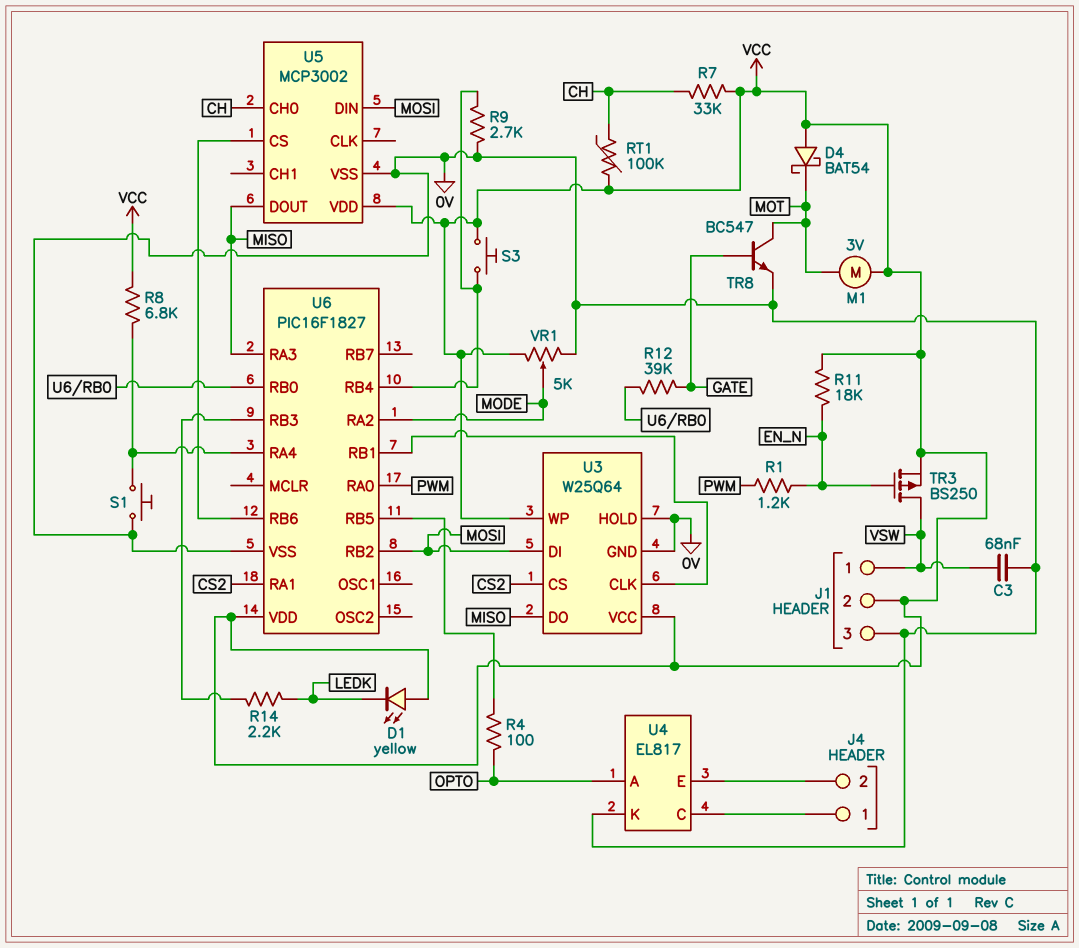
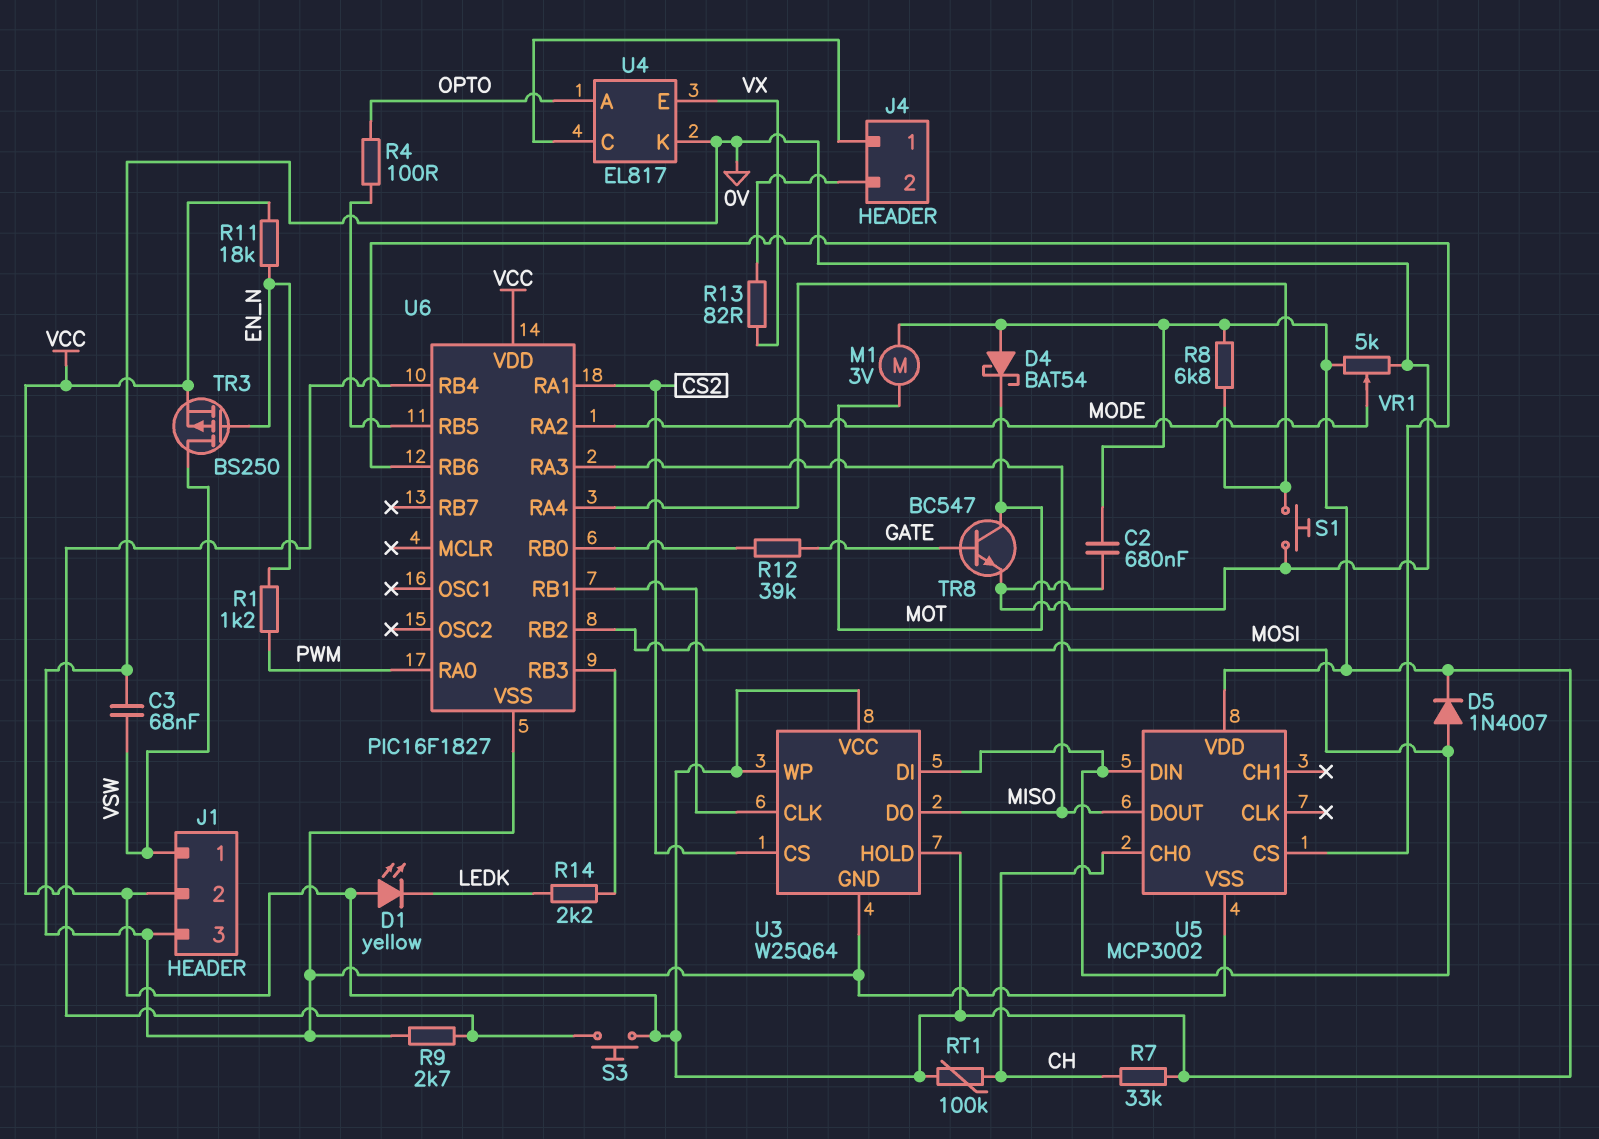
C2: none -> 680nF (0V, VCC)
D5: none -> diode 1N4007 (A MOSI, K VCC)
R13: none -> 82 (J4/2, VX)
U3 pin HOLD: 0V -> VCC
U4 pin E: J4/2 -> VX

